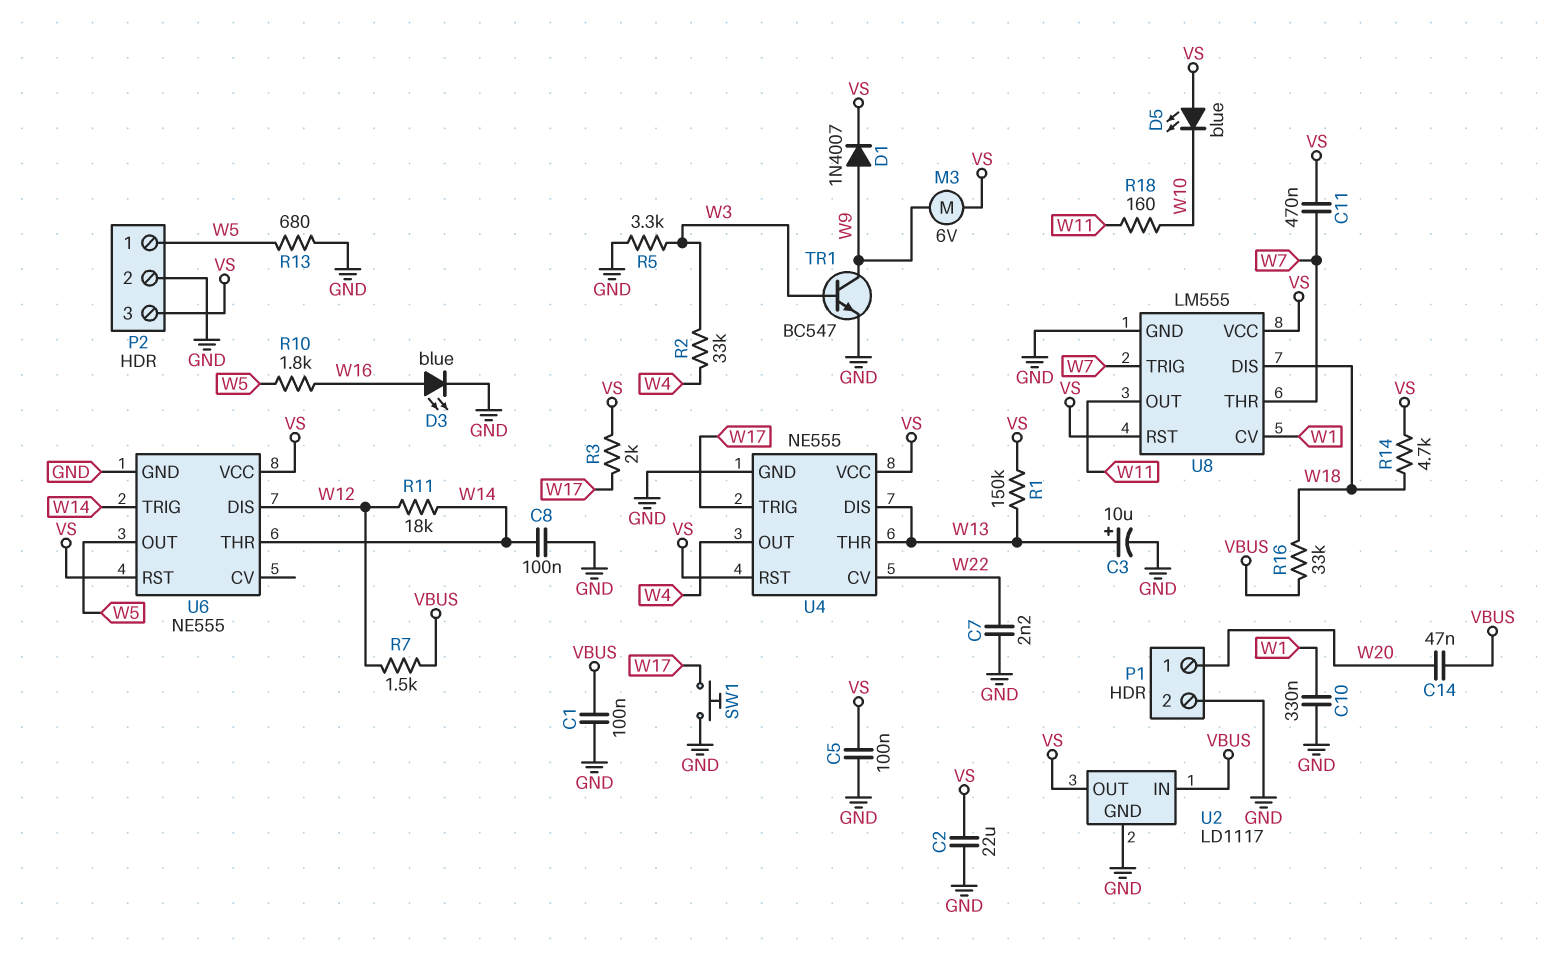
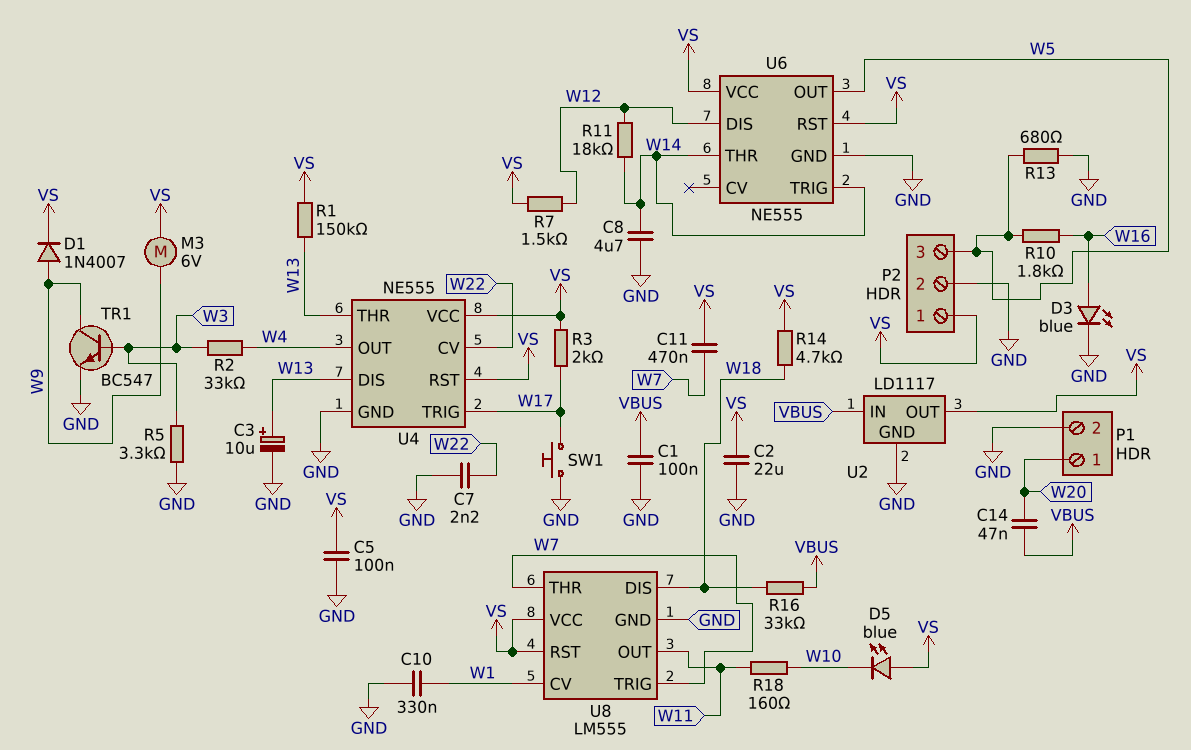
C8: 100nF (GND, W14) -> 4.7uF (GND, W14)
P2 pin 1: W5 -> VS
P2 pin 3: VS -> W5
R7: 1.5k (VBUS, W12) -> 1.5k (VS, W12)

